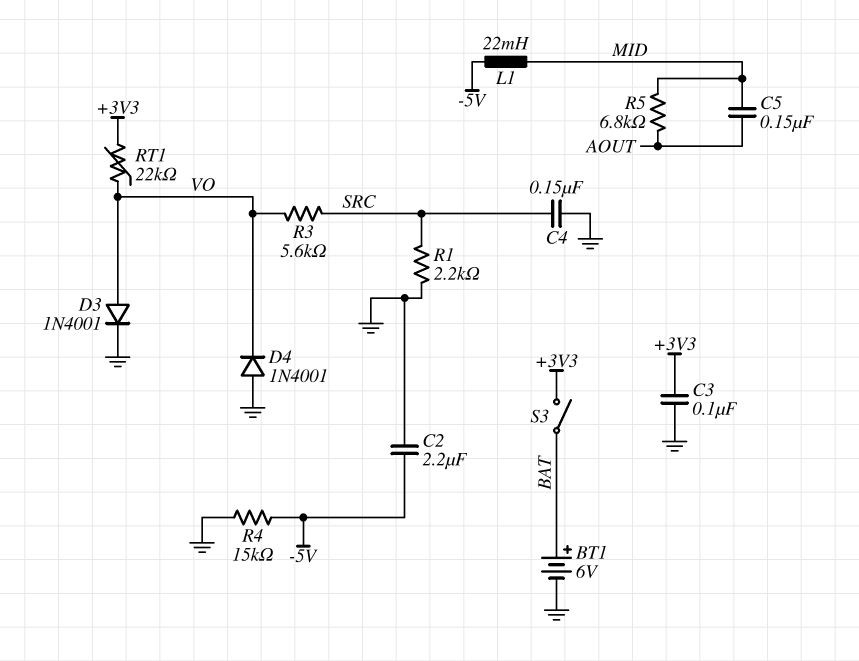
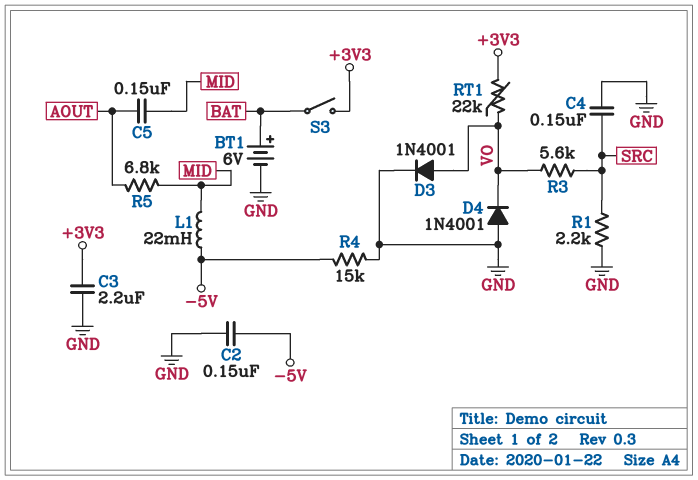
C2: 2.2uF (-5V, GND) -> 150nF (-5V, GND)
C3: 100nF (+3V3, GND) -> 2.2uF (+3V3, GND)

